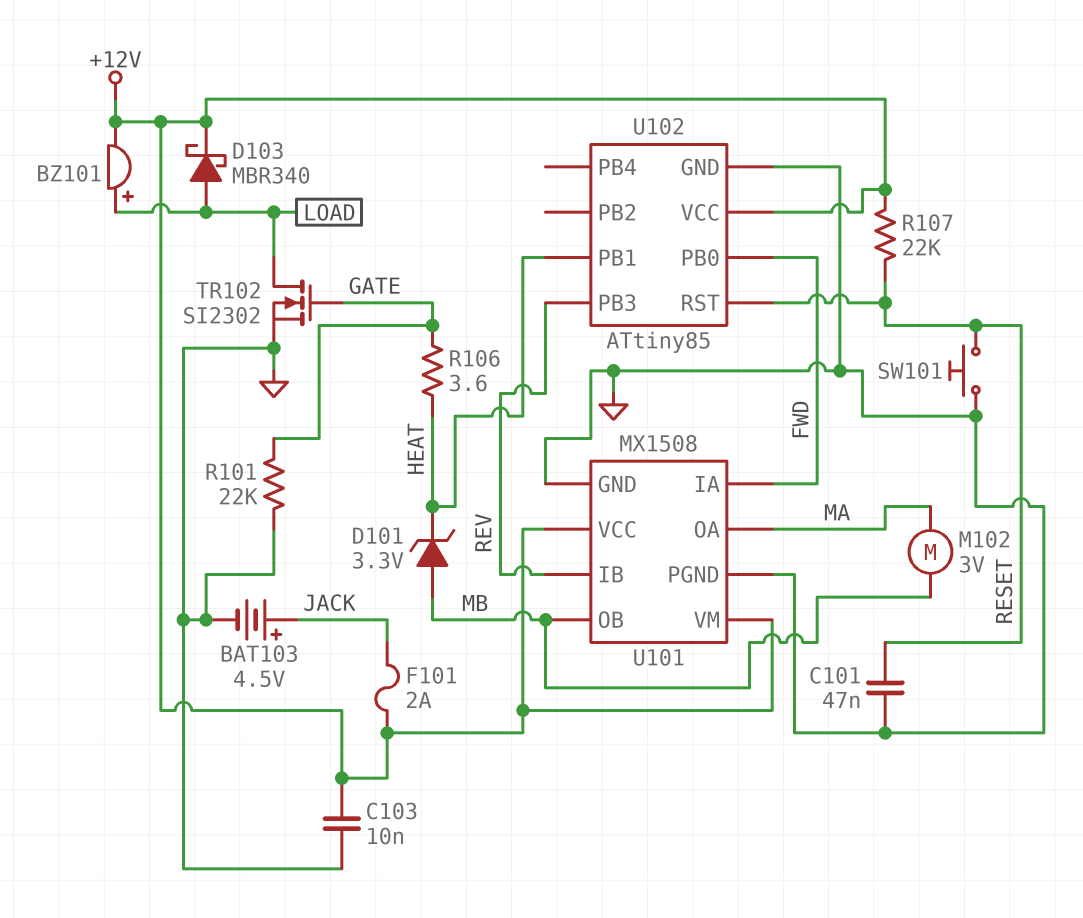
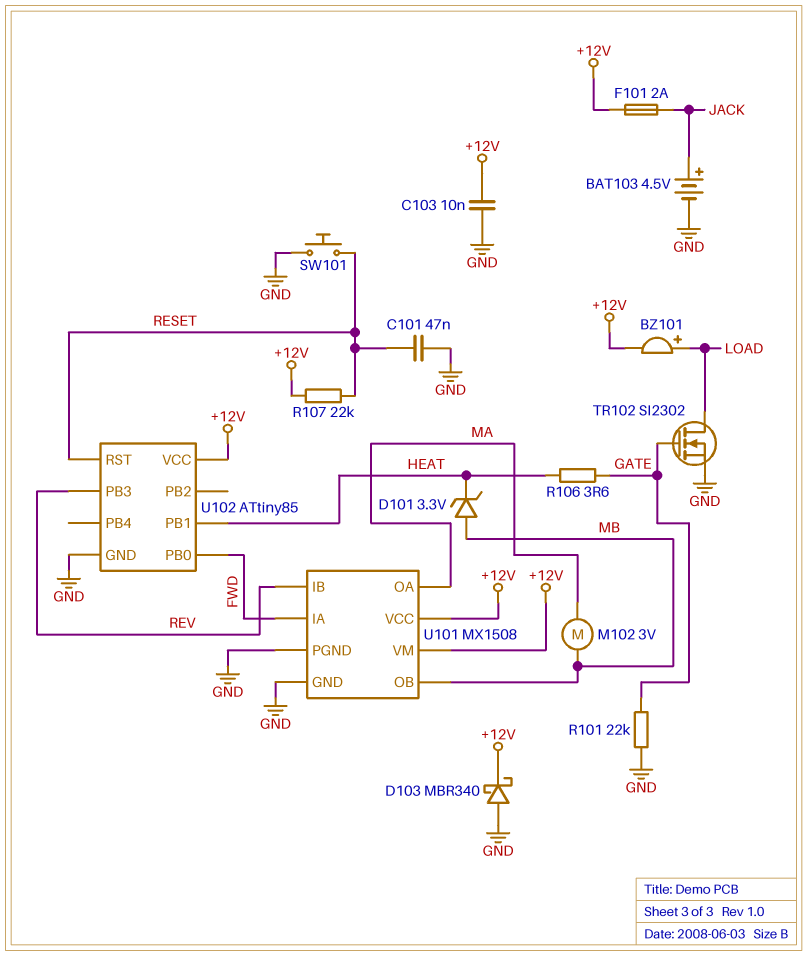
D103: schottky MBR340 (A LOAD, K +12V) -> schottky MBR340 (A GND, K +12V)

